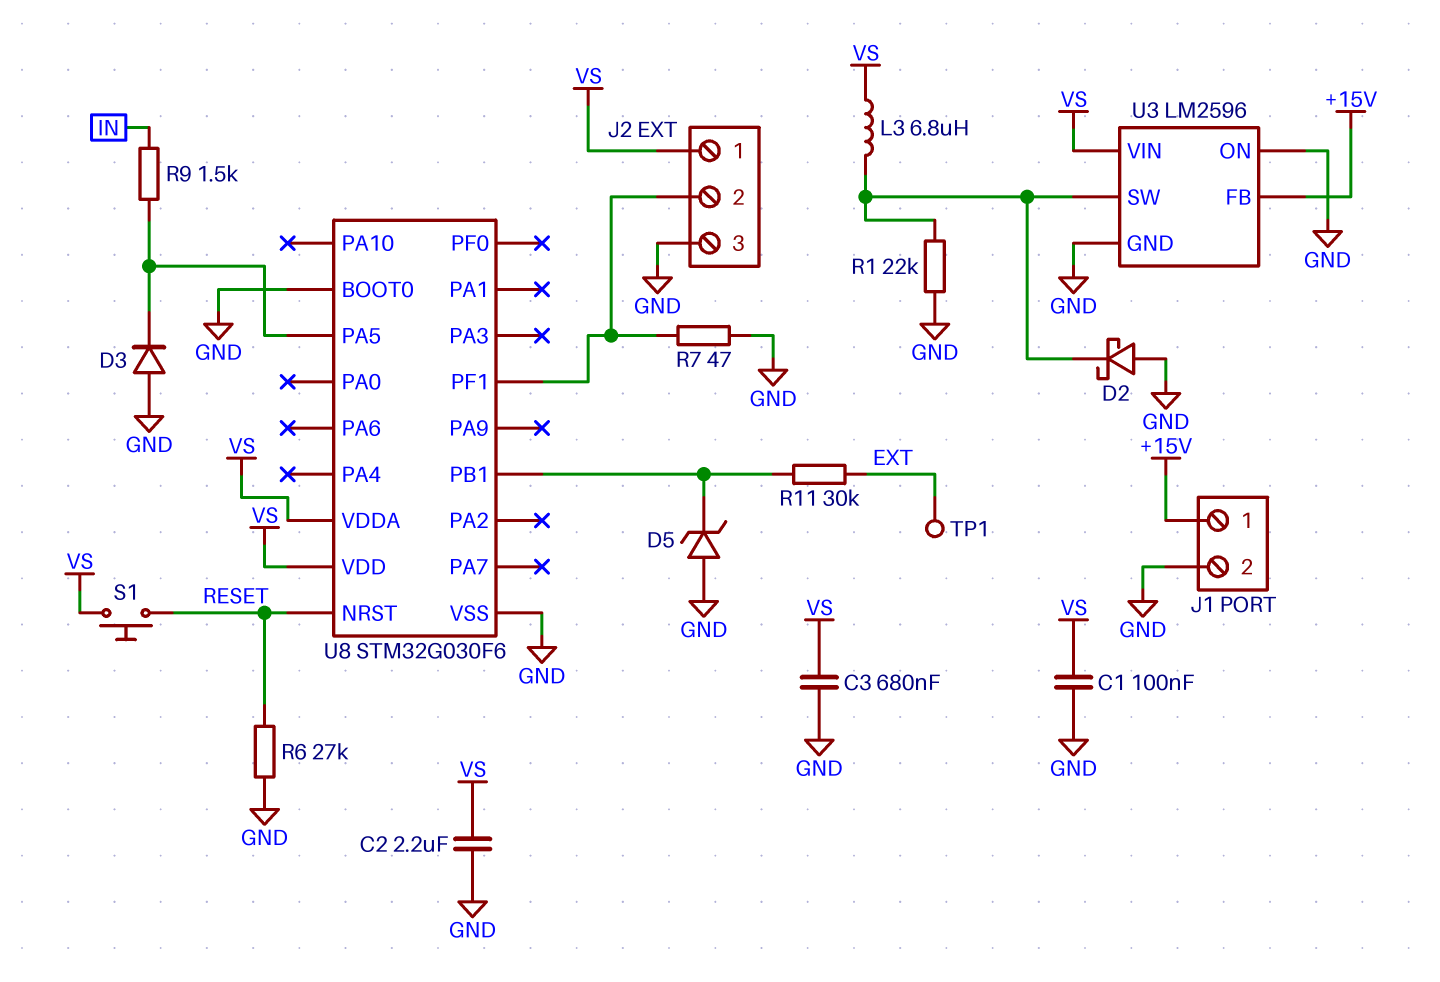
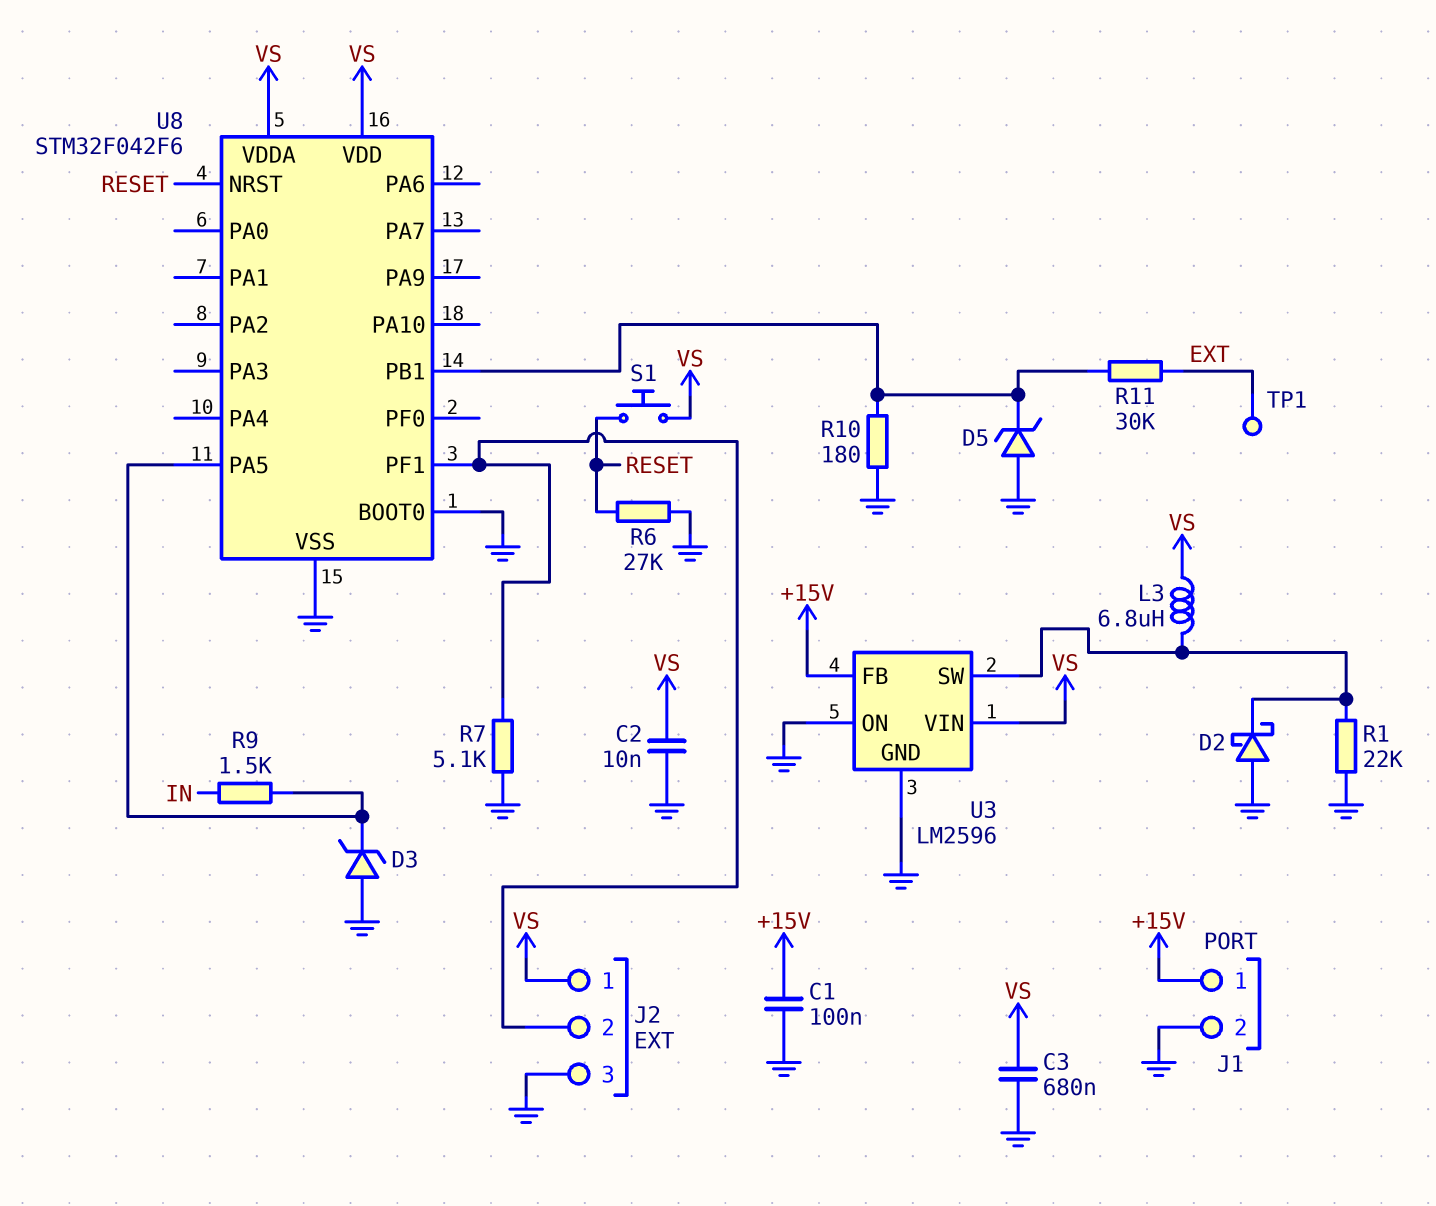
C1: 100nF (GND, VS) -> 100nF (+15V, GND)
C2: 2.2uF (GND, VS) -> 10nF (GND, VS)
D3: diode (A GND, K U8/PA5) -> zener (A GND, K U8/PA5)
R7: 47 (GND, J2/2) -> 5.1k (GND, J2/2)
R10: none -> 180 (GND, U8/PB1)
U8: STM32G030F6 -> STM32F042F6

